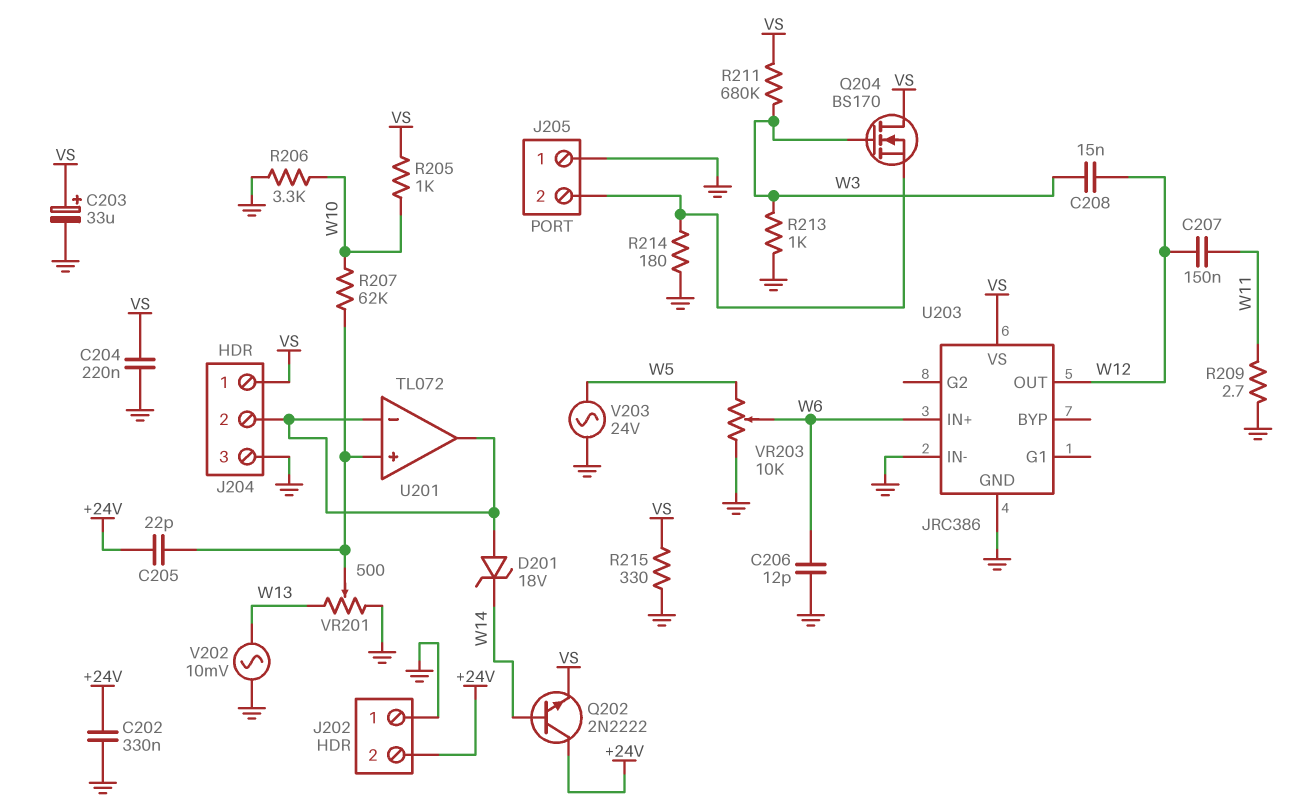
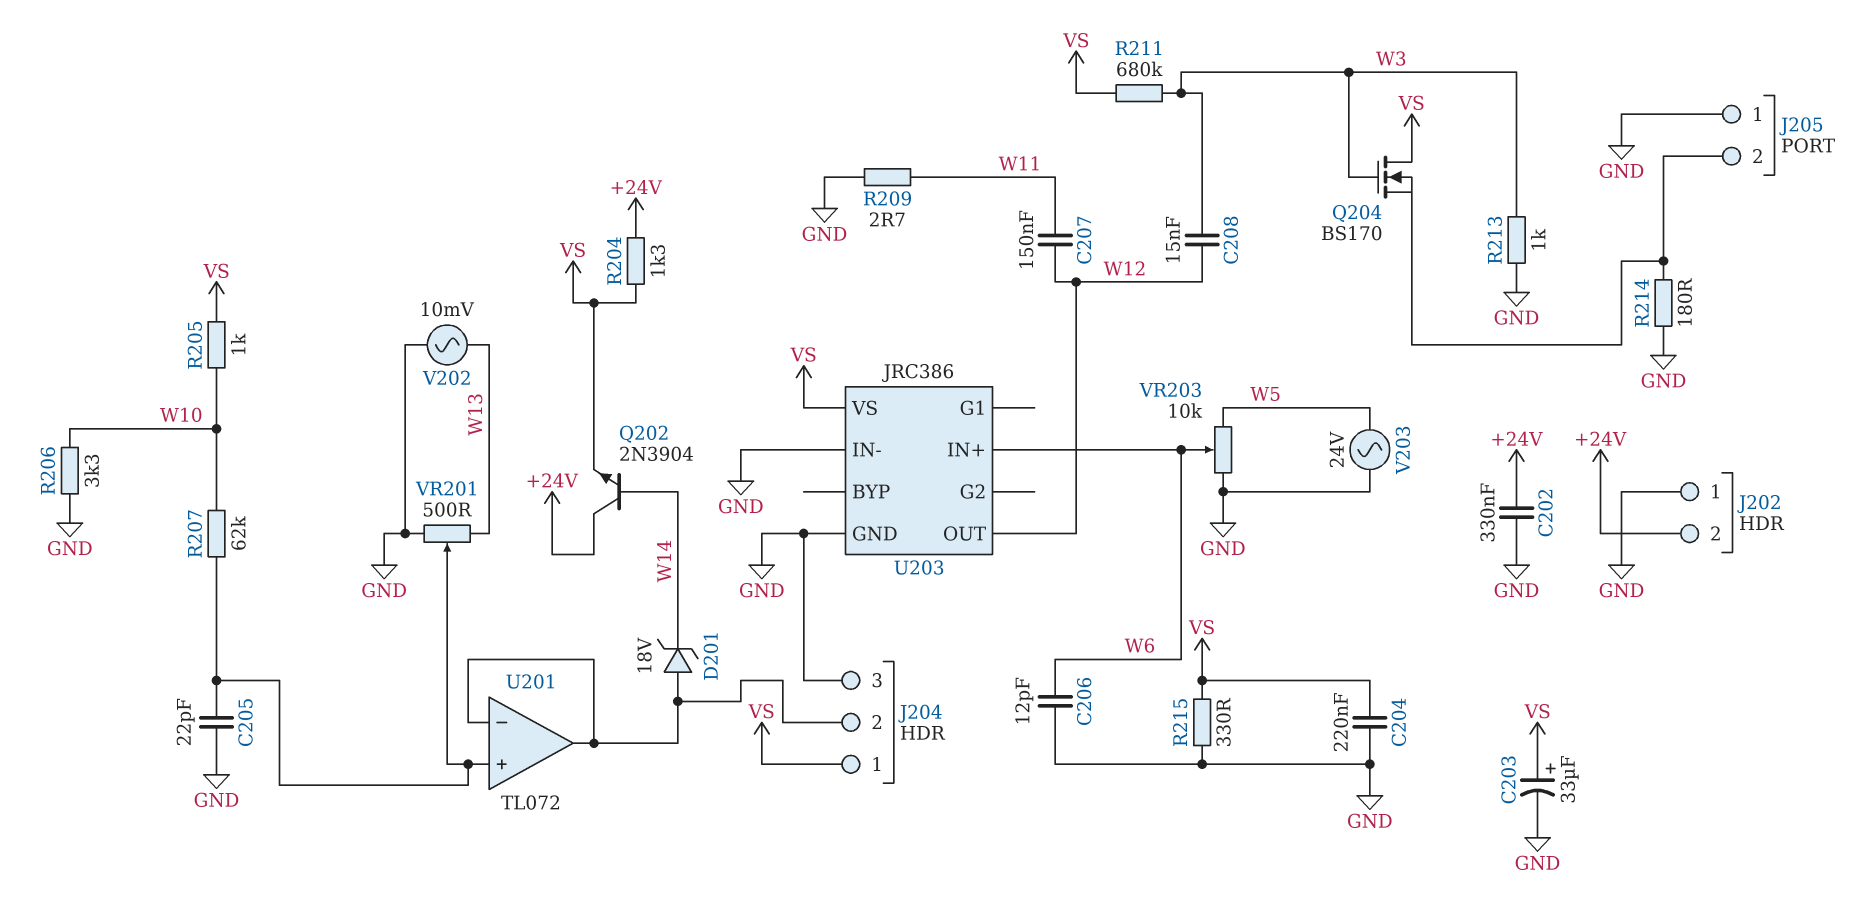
C205: 22pF (+24V, U201/in+) -> 22pF (GND, U201/in+)
Q202: NPN 2N2222 (B W14, C +24V, E VS) -> NPN 2N3904 (B W14, C +24V, E VS)
R204: none -> 1.3k (+24V, VS)

